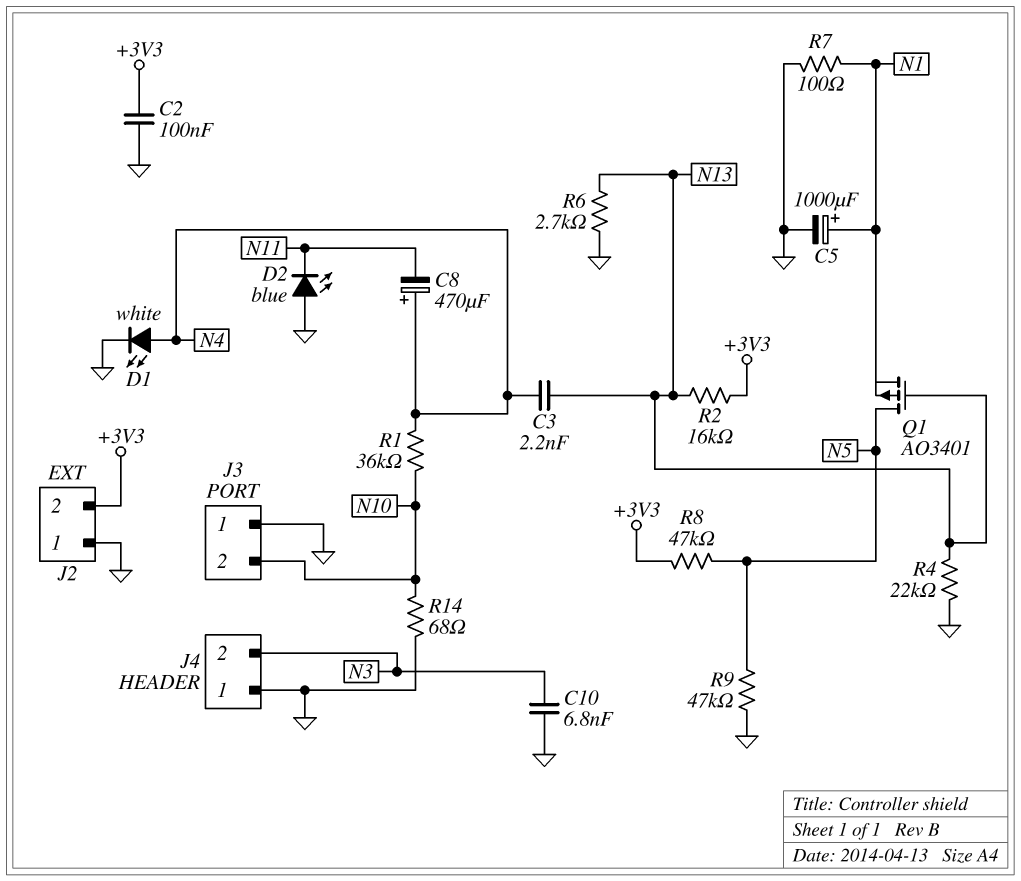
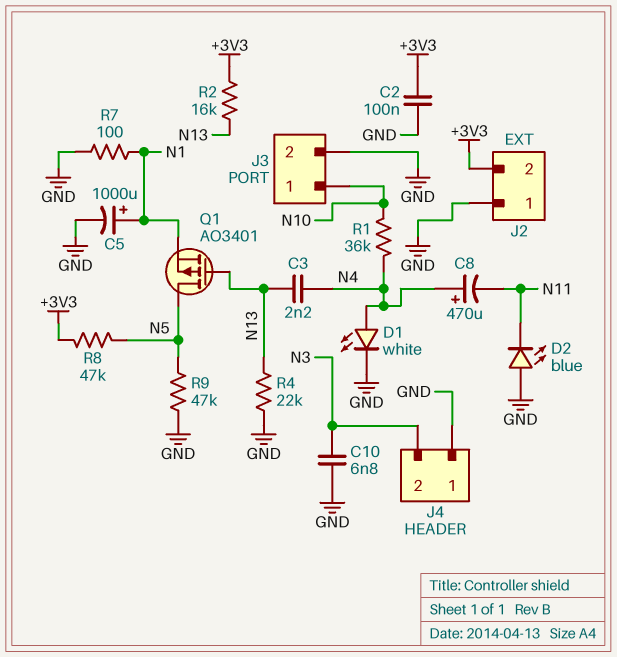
J3 pin 1: GND -> N10
J3 pin 2: N10 -> GND
R6: 2.7k (GND, N13) -> none
R14: 68 (GND, N10) -> none

